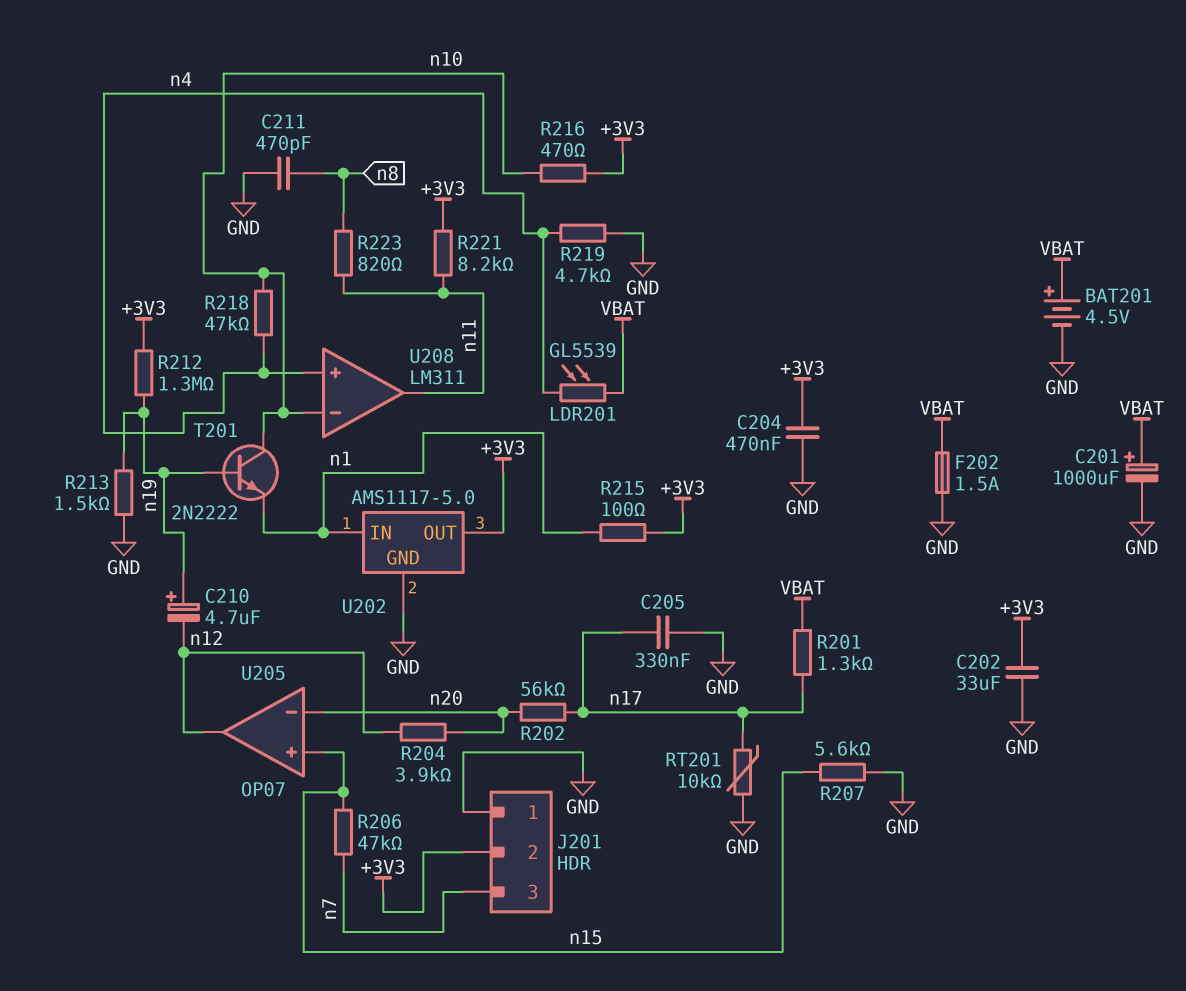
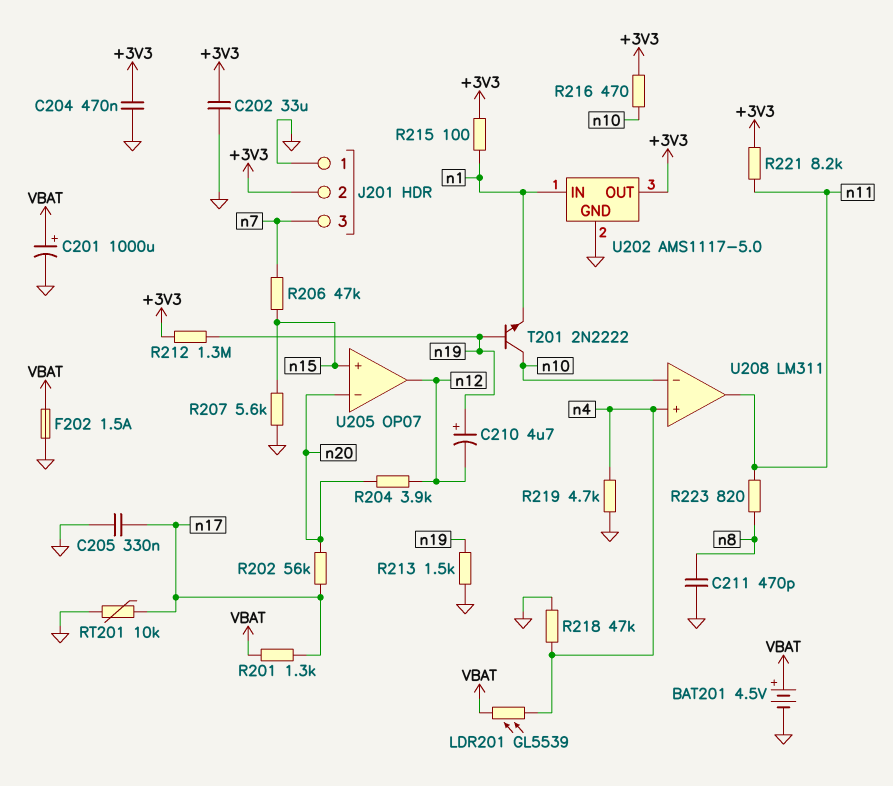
R218: 47k (n4, n10) -> 47k (GND, n4)

